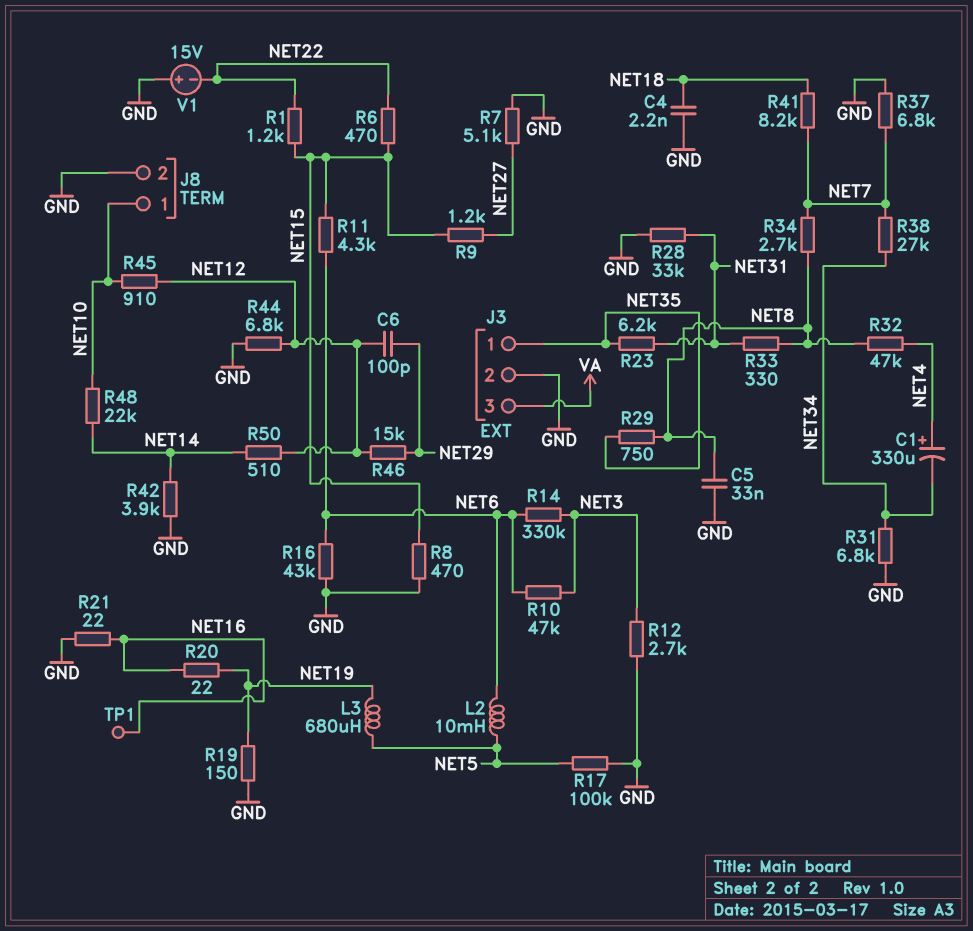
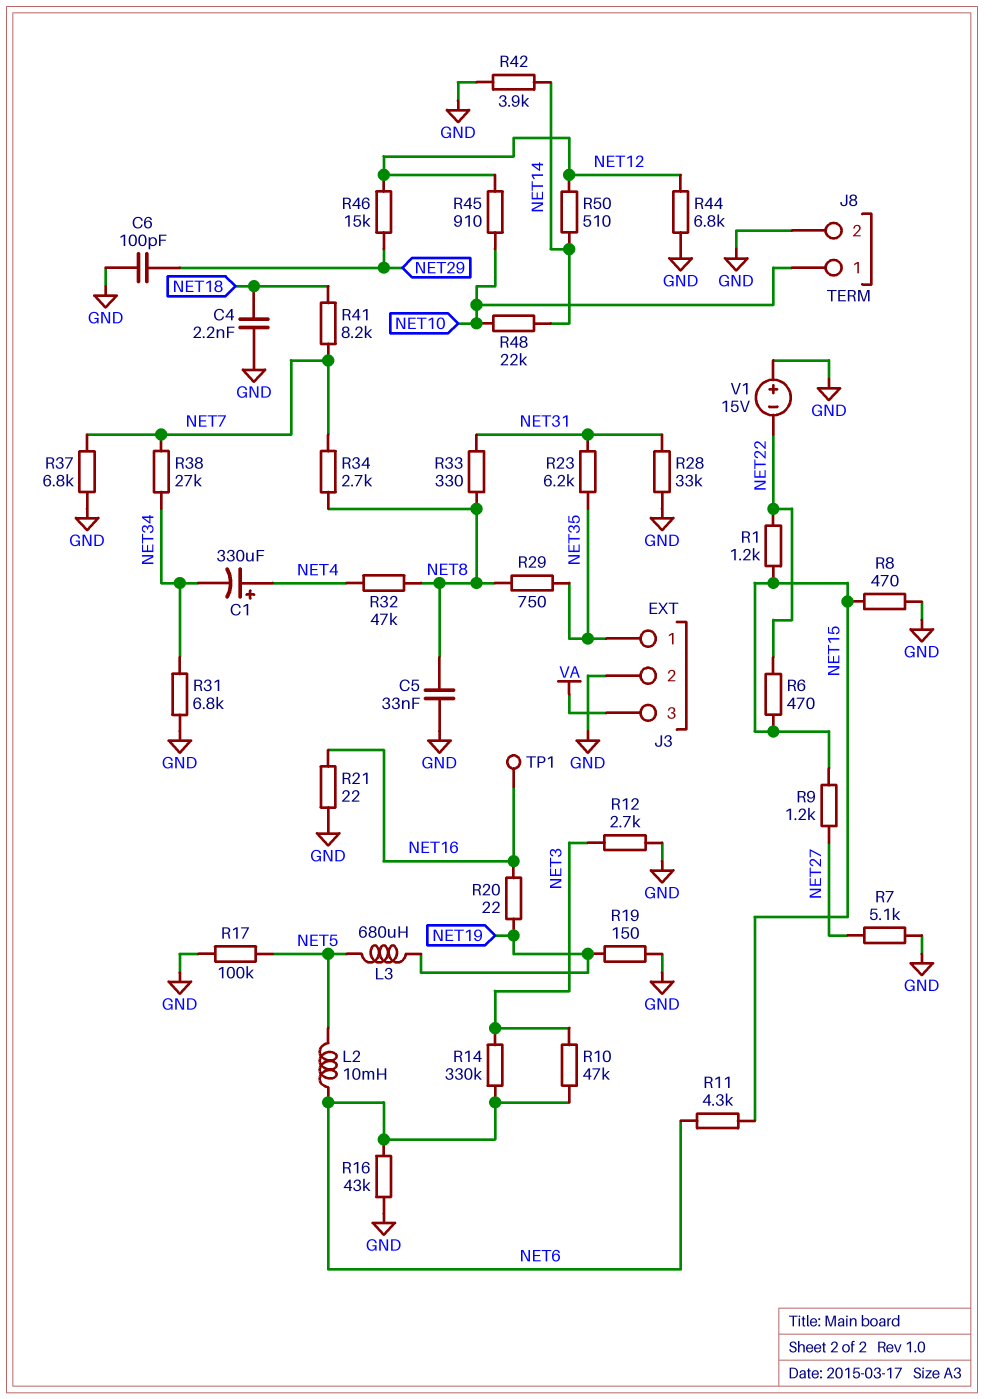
C6: 100pF (NET12, NET29) -> 100pF (GND, NET29)

